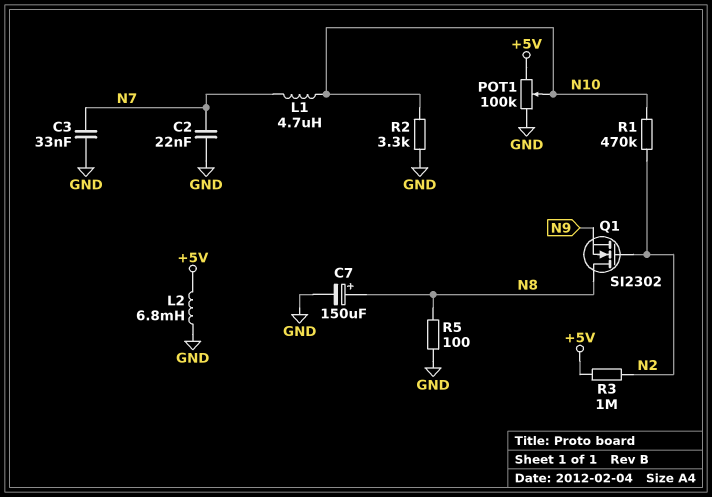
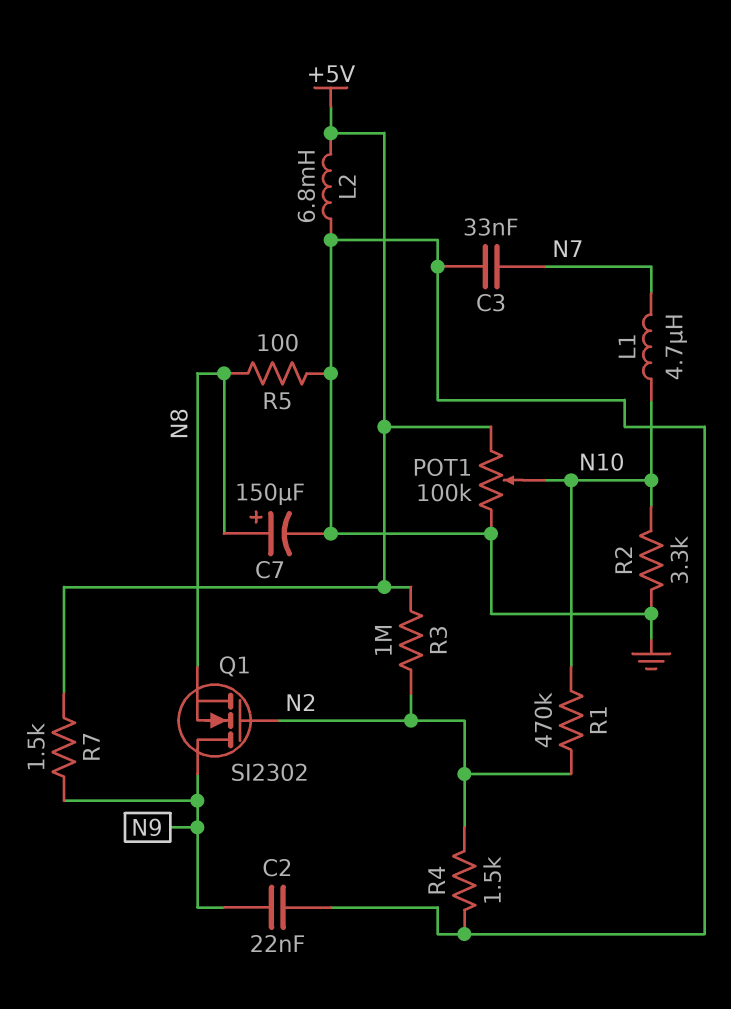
C2: 22nF (GND, N7) -> 22nF (GND, N9)
Q1: NMOS SI2302 (G N2, D N8, S N9) -> NMOS SI2302 (G N2, D N9, S N8)
R4: none -> 1.5k (GND, N2)
R7: none -> 1.5k (+5V, N9)

